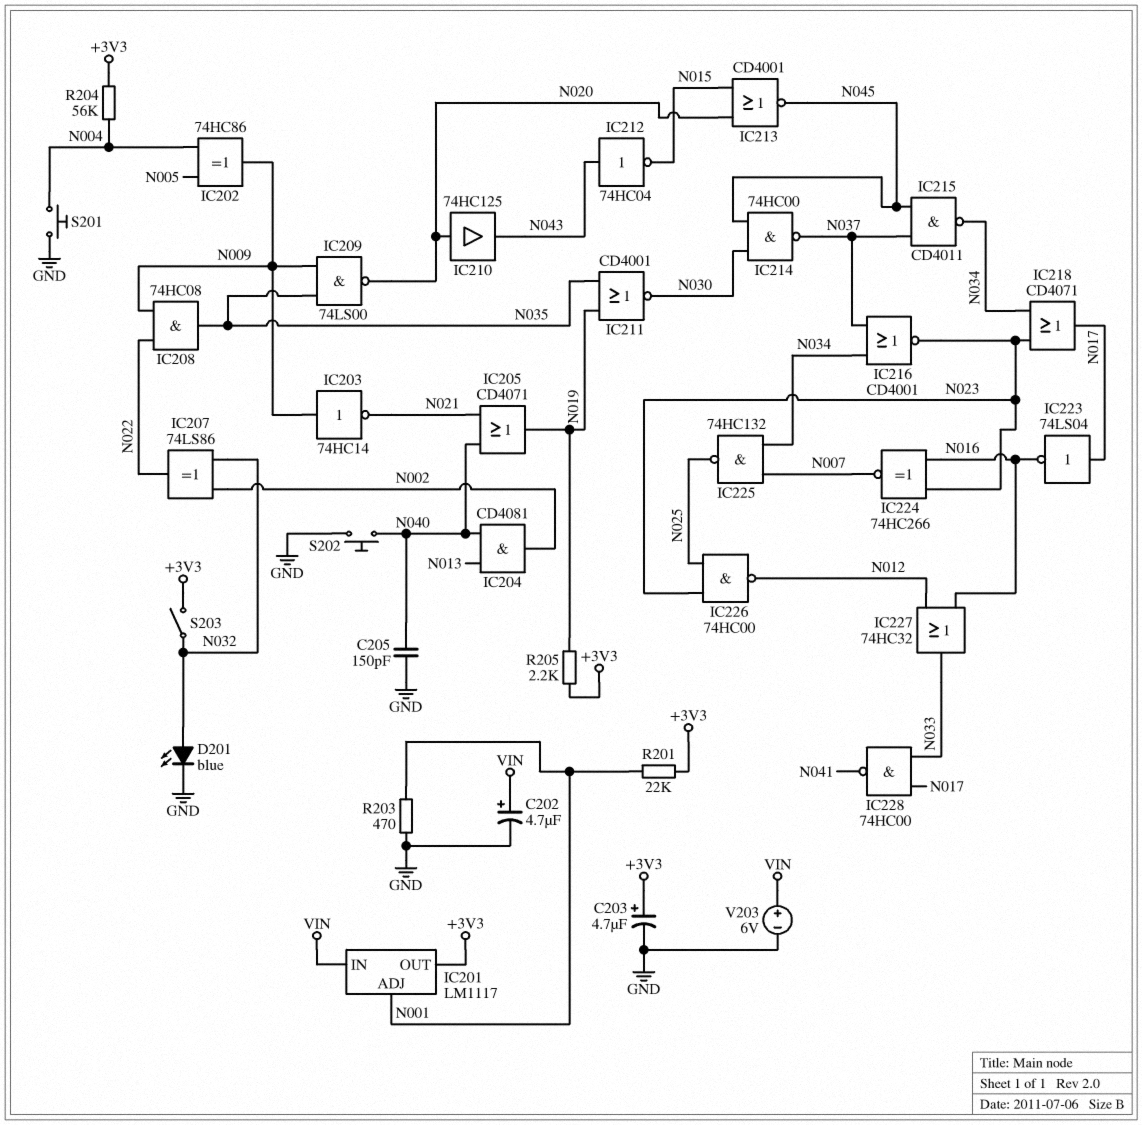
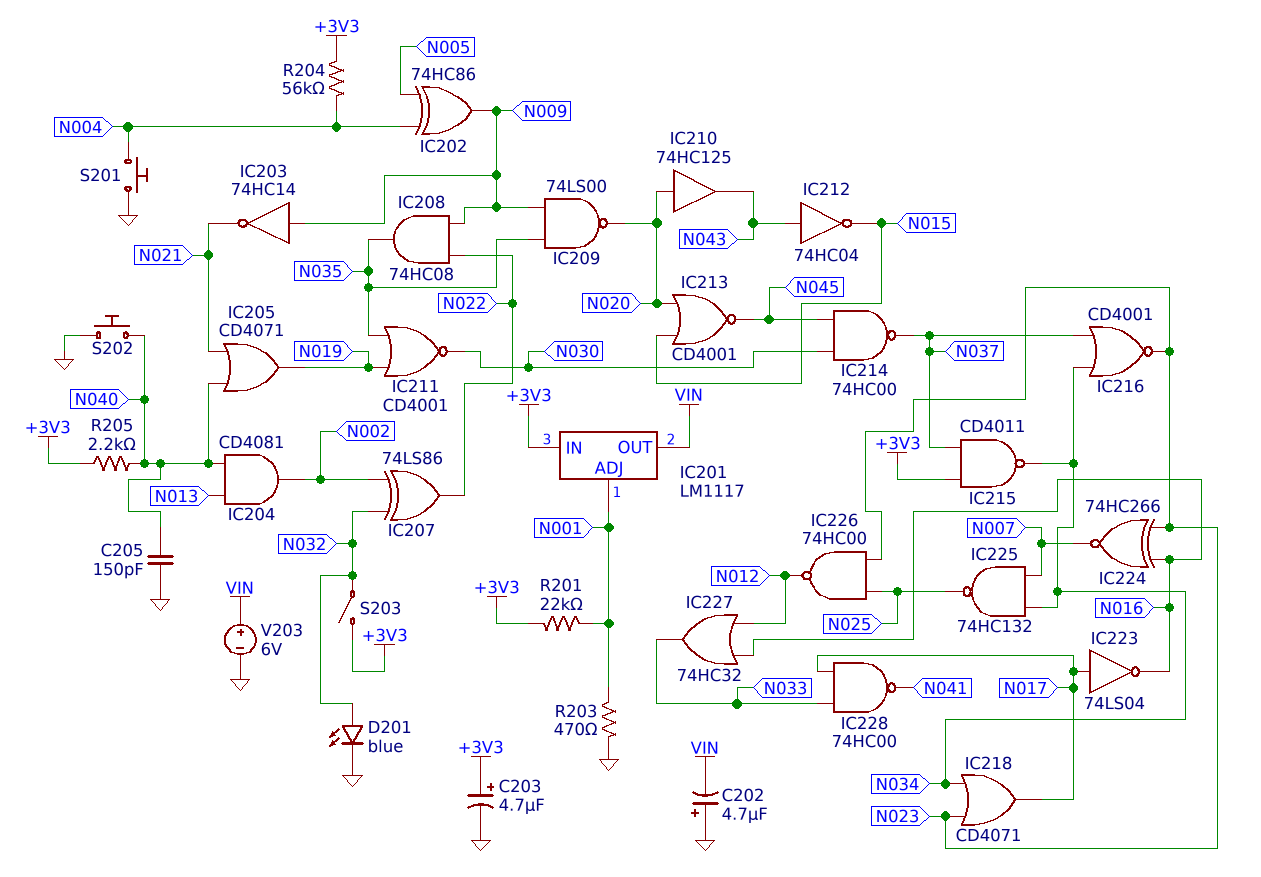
C202: 4.7uF (plus VIN, minus GND) -> 4.7uF (plus GND, minus VIN)
IC201 pin IN: VIN -> +3V3
IC201 pin OUT: +3V3 -> VIN
IC215: NAND CD4011 (in N037, in N045, out N034) -> NAND CD4011 (in +3V3, in N037, out N034)
R205: 2.2k (+3V3, N019) -> 2.2k (+3V3, N040)

